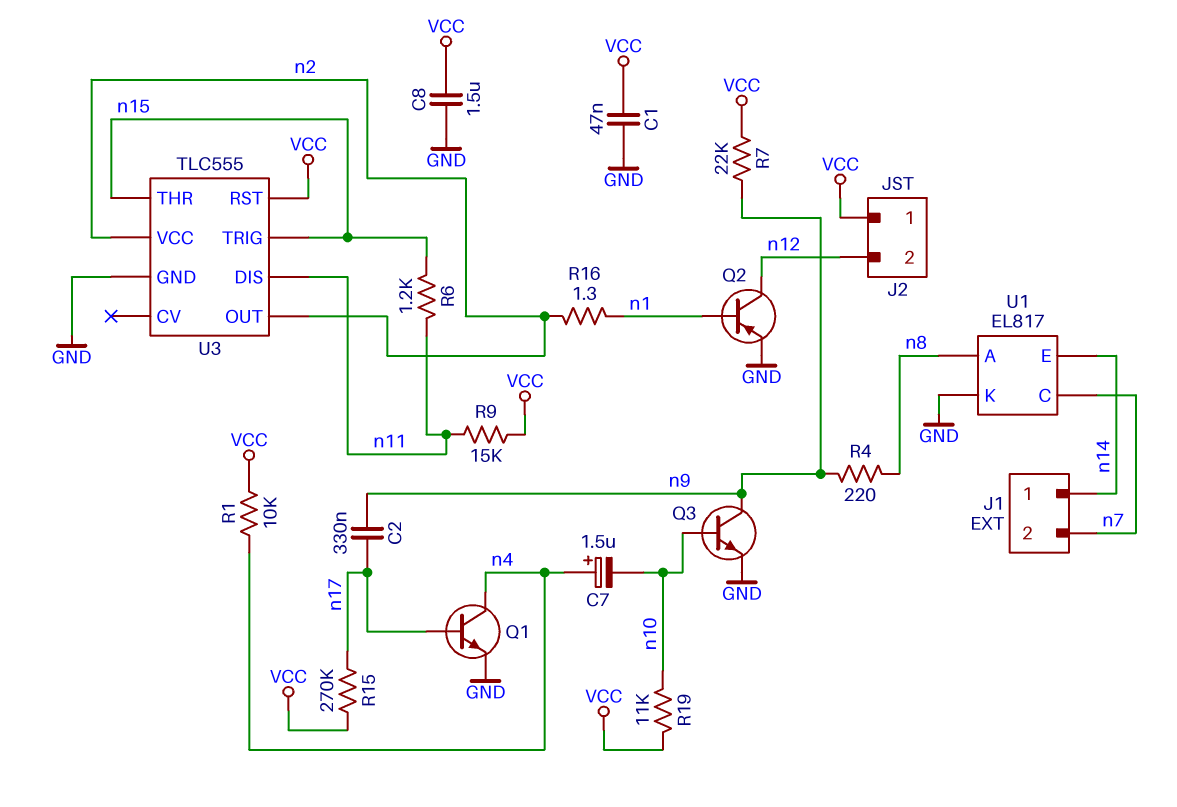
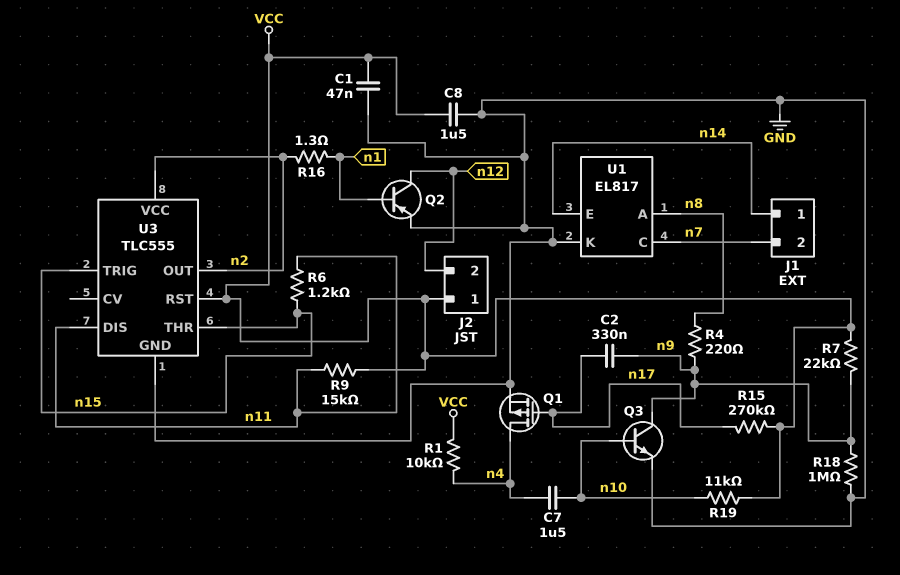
C7: 1.5uF (plus n4, minus n10) -> 1.5uF (n4, n10)
Q1: NPN (B n17, C n4, E GND) -> PMOS (G n17, D n4, S GND)
R18: none -> 1M (GND, n9)

